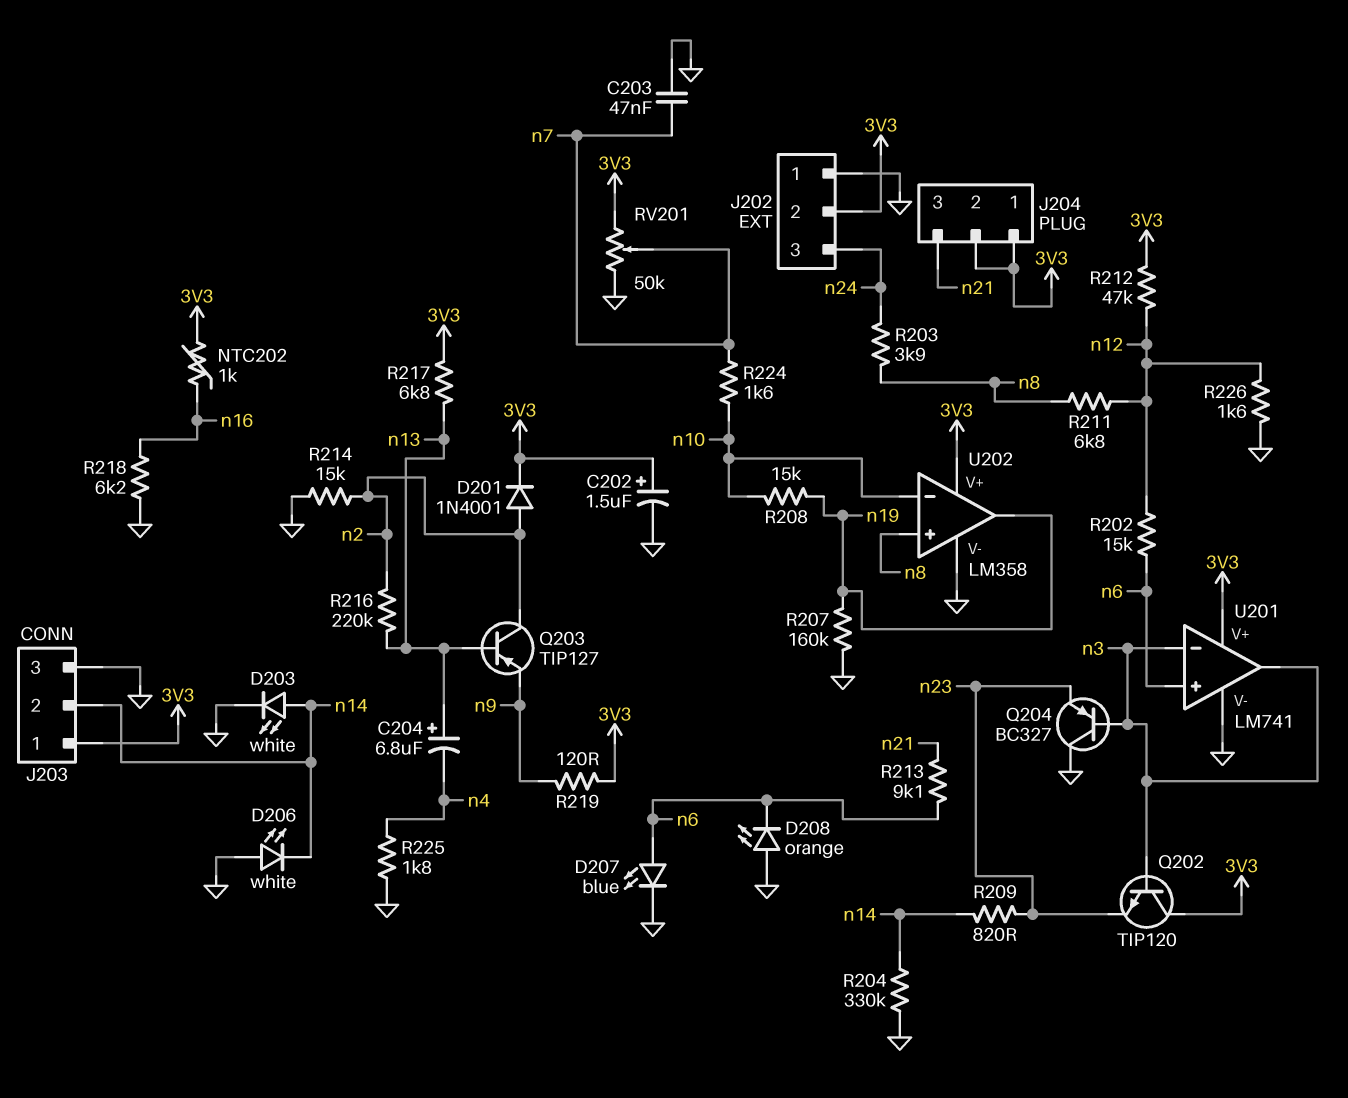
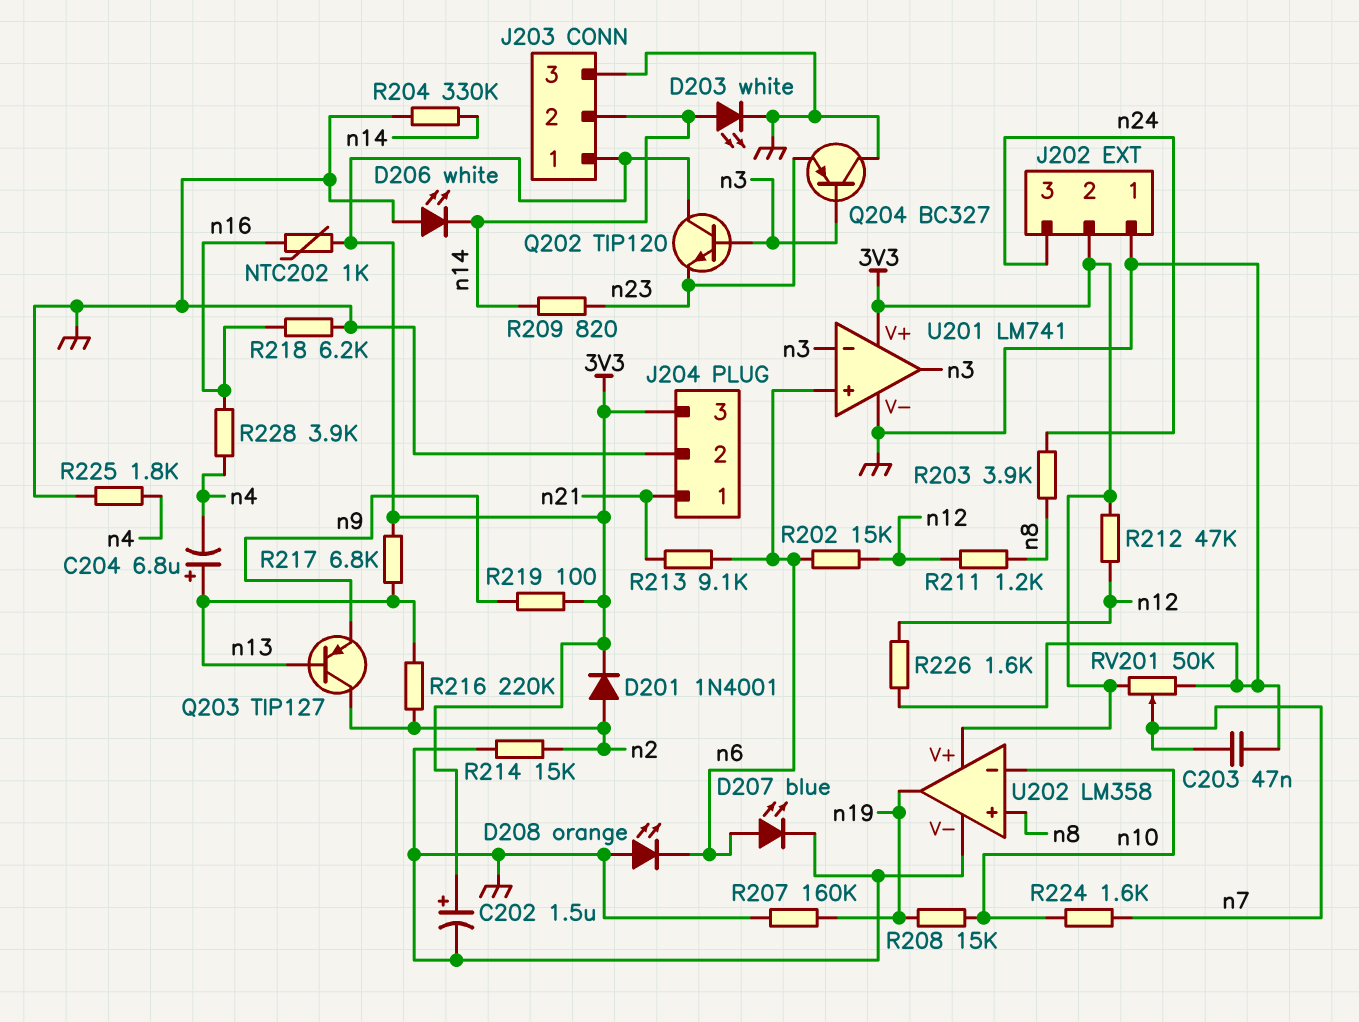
J204 pin 1: 3V3 -> n21
J204 pin 2: 3V3 -> GND
J204 pin 3: n21 -> 3V3
R211: 6.8k (n8, n12) -> 1.2k (n8, n12)
R219: 120 (3V3, n9) -> 100 (3V3, n9)
R228: none -> 3.9k (n4, n16)

